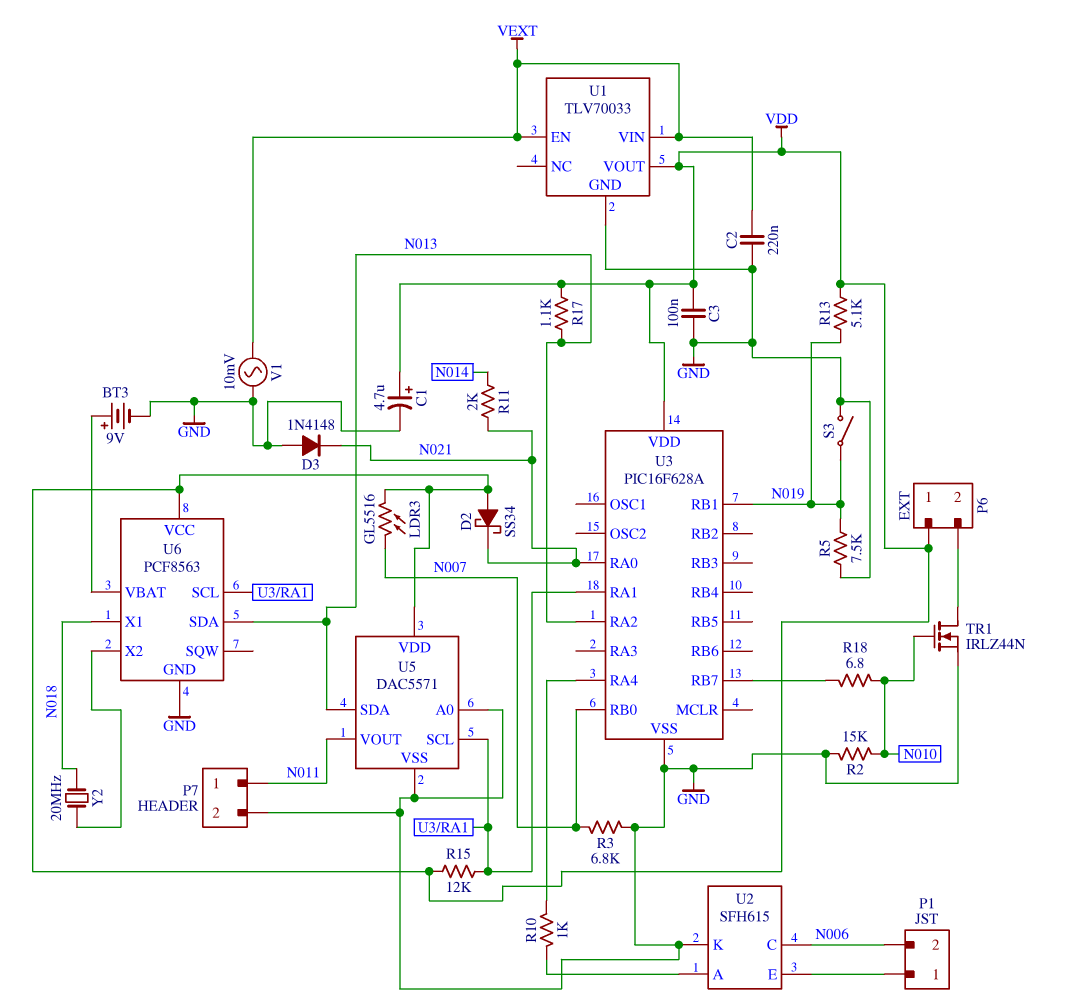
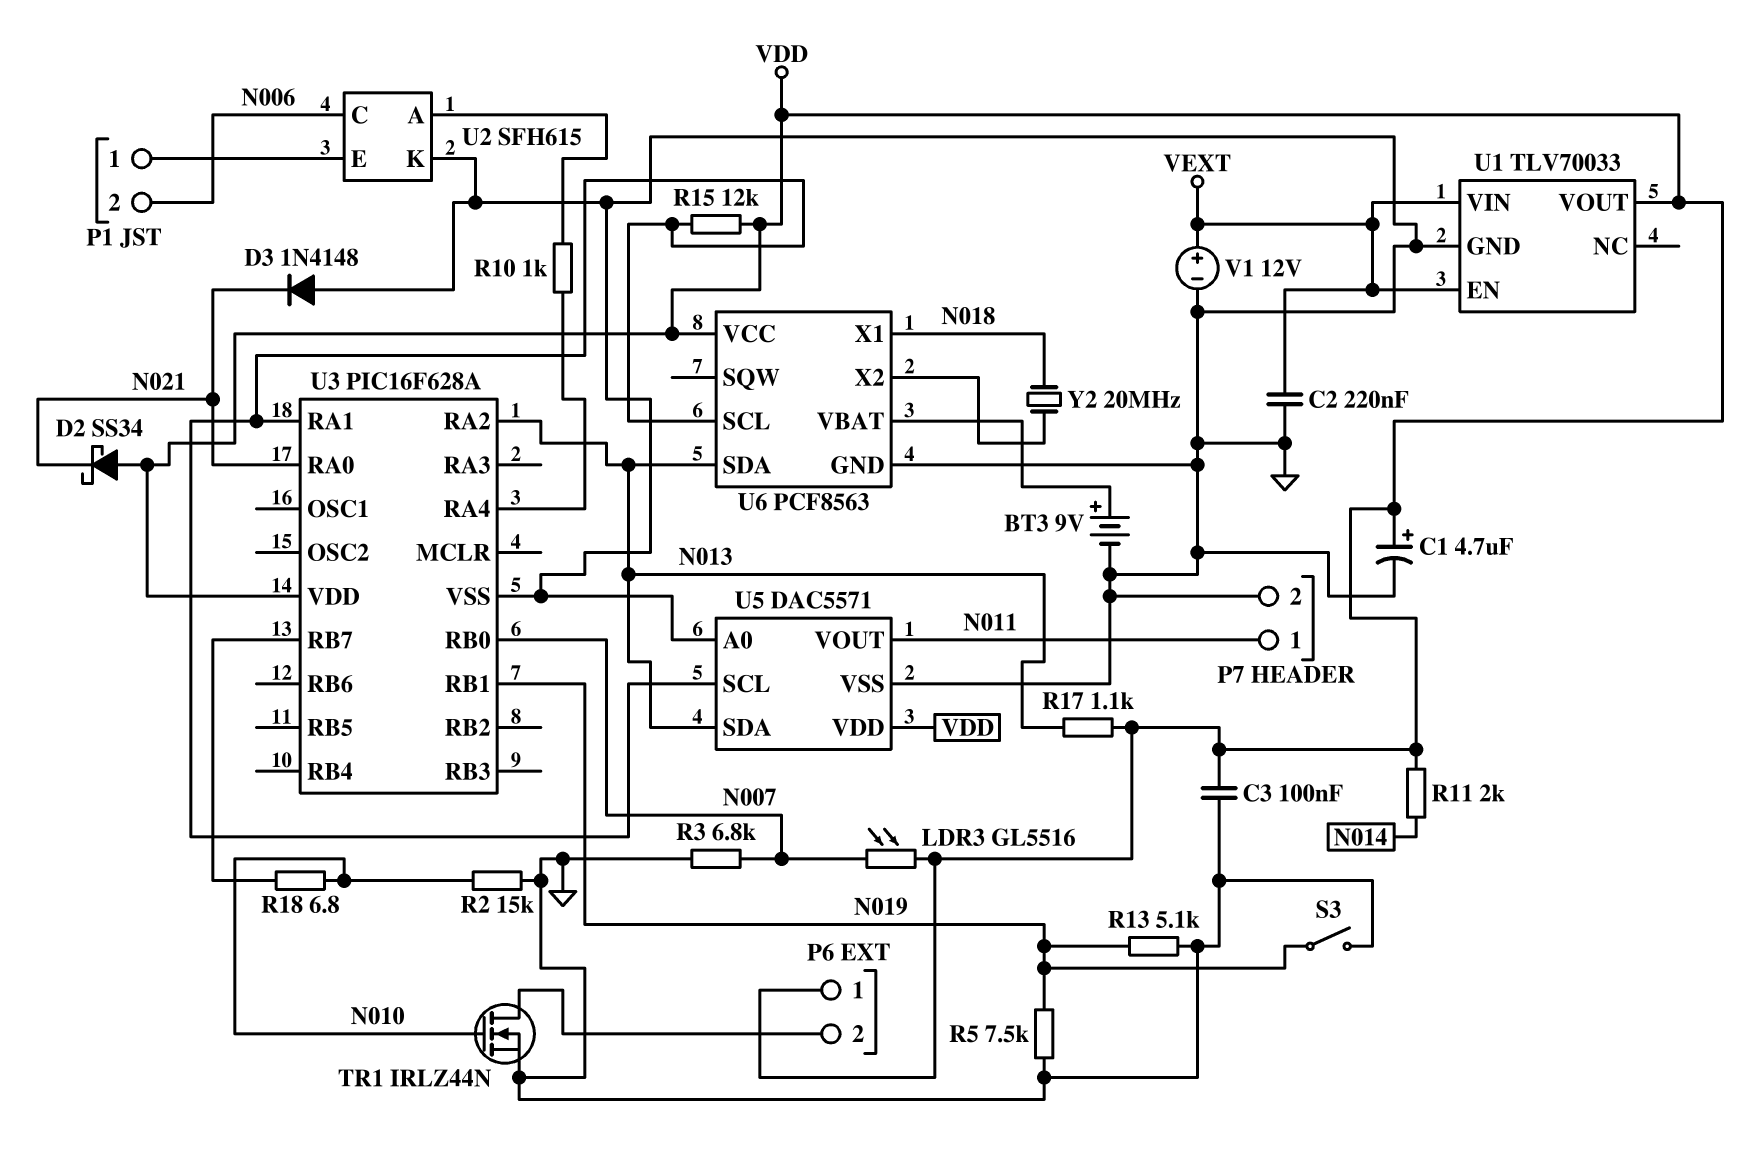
R11: 2k (N014, N021) -> 2k (N014, VDD)
R13: 5.1k (N019, VDD) -> 5.1k (GND, N019)
V1: AC 10mV (GND, VEXT) -> 12V (plus VEXT, minus GND)

